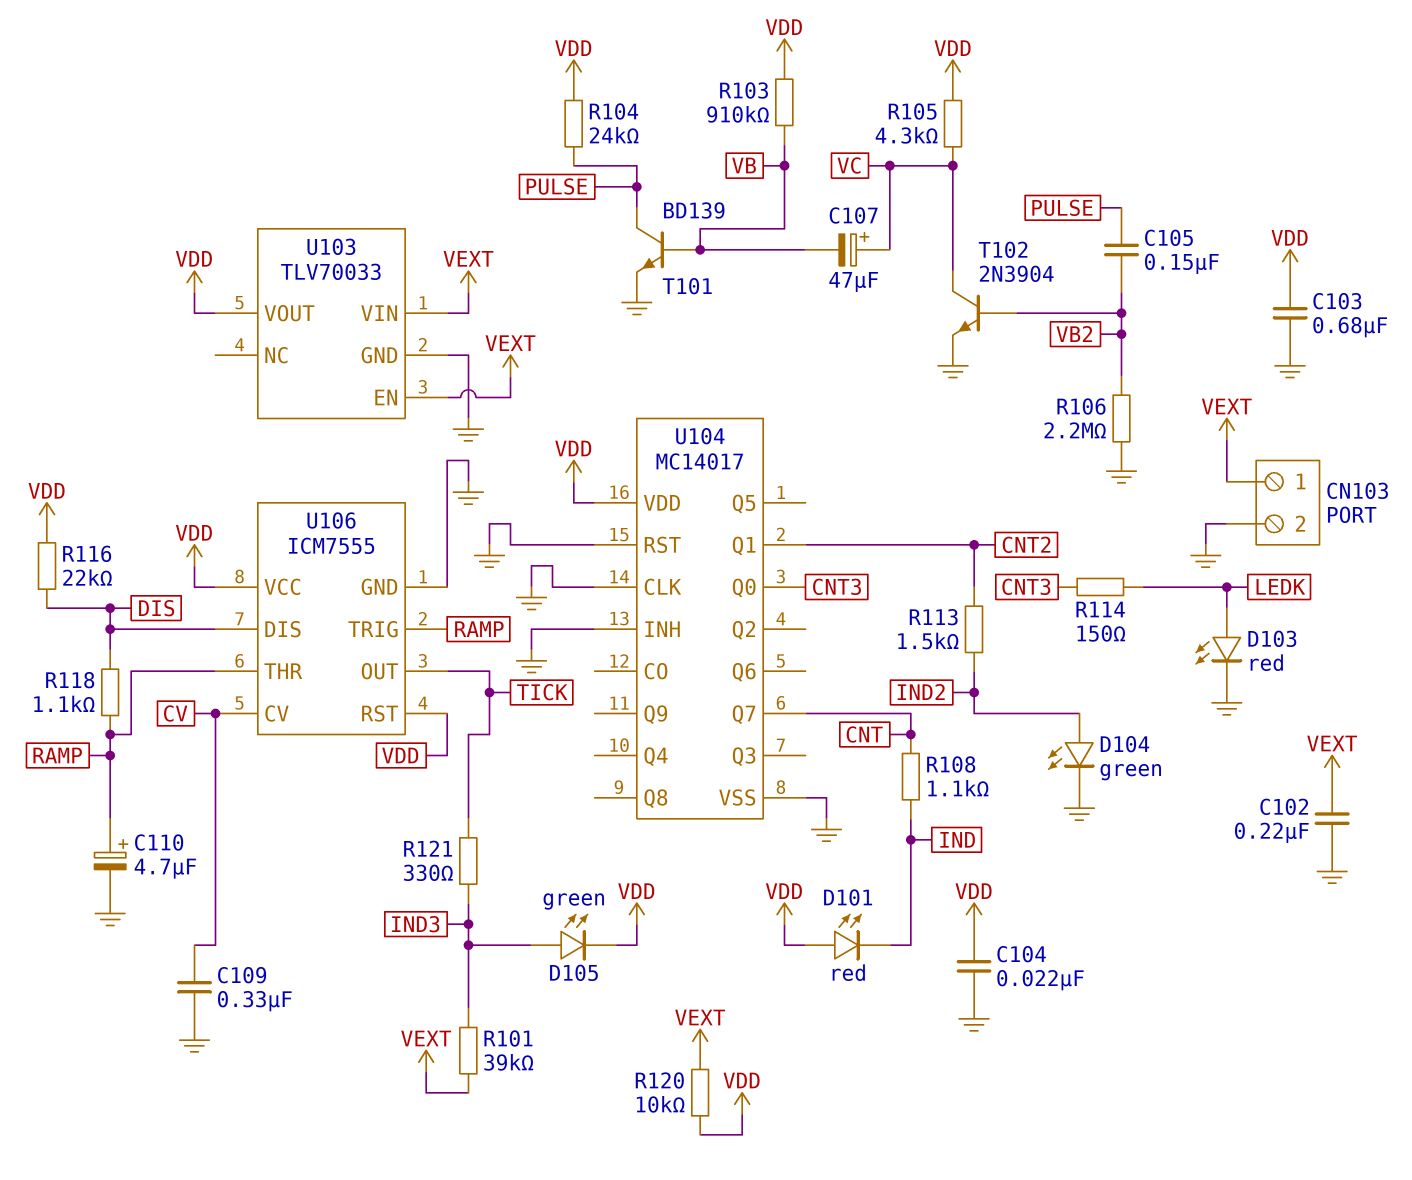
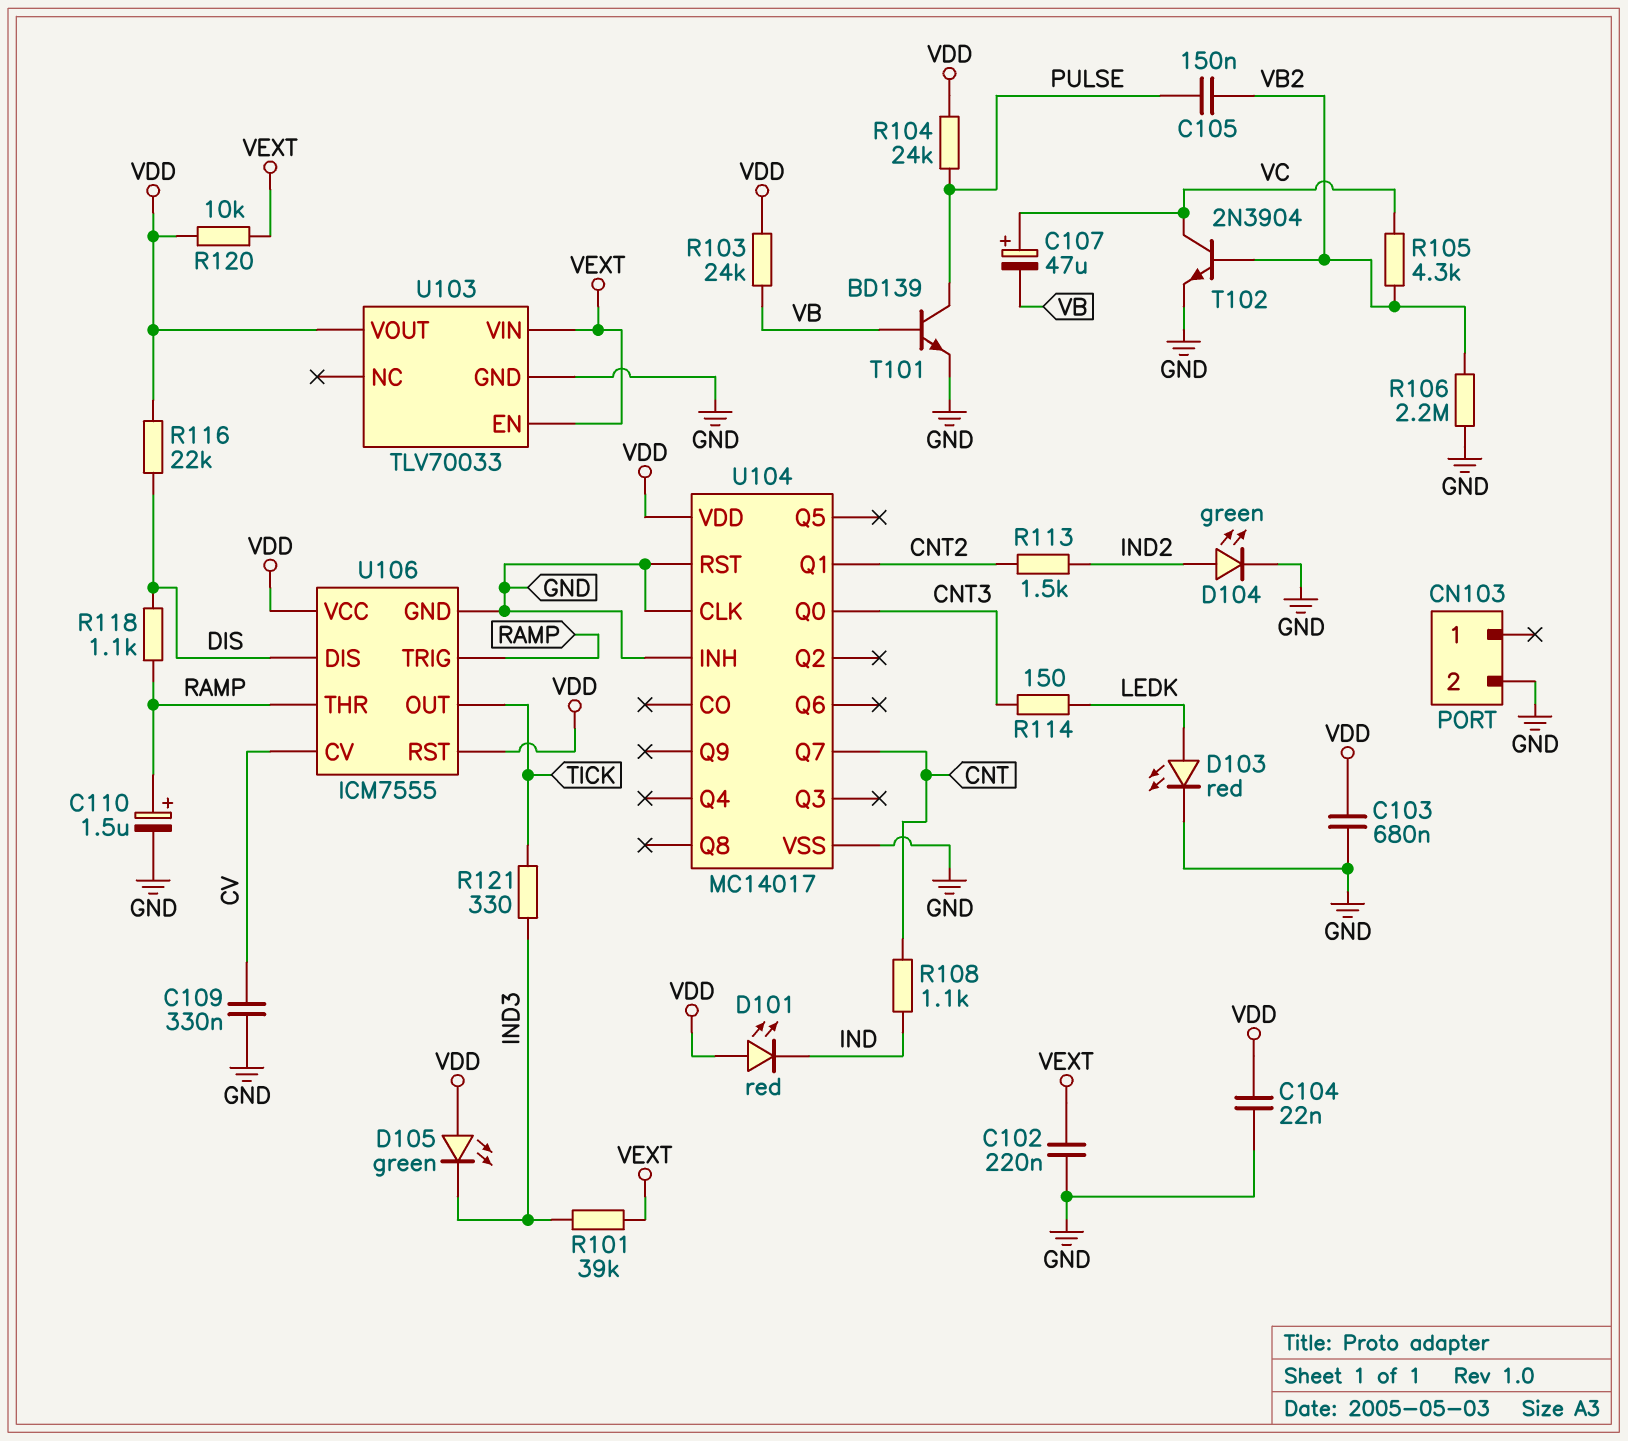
C110: 4.7uF (plus RAMP, minus GND) -> 1.5uF (plus RAMP, minus GND)
CN103 pin 1: VEXT -> none
D105: LED green (A IND3, K VDD) -> LED green (A VDD, K IND3)
R103: 910k (VB, VDD) -> 24k (VB, VDD)
R105: 4.3k (VC, VDD) -> 4.3k (VB2, VC)

